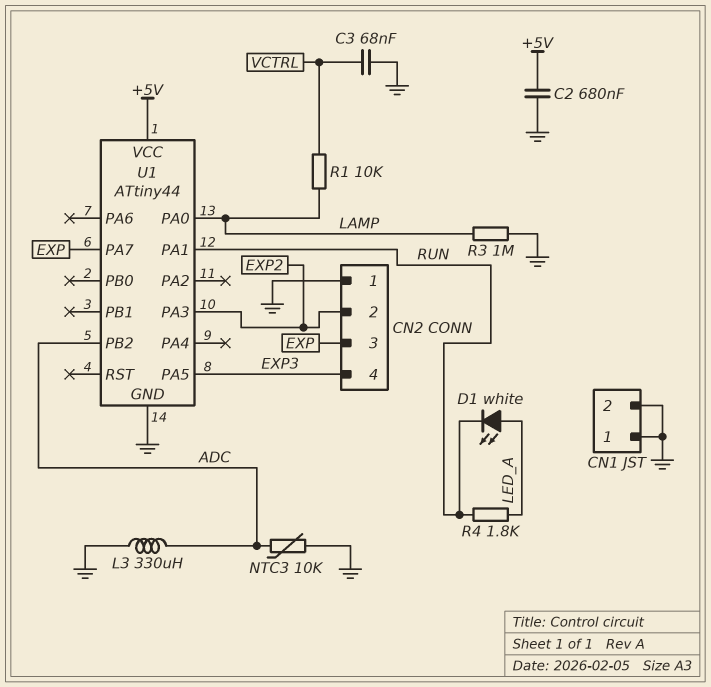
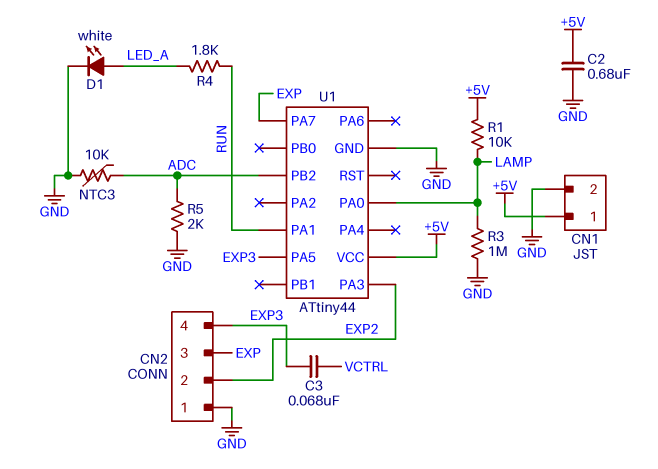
C3: 68nF (GND, VCTRL) -> 68nF (EXP3, VCTRL)
CN1 pin 1: GND -> +5V
D1: LED white (A LED_A, K RUN) -> LED white (A LED_A, K GND)
L3: 330uH (ADC, GND) -> none
R1: 10k (LAMP, VCTRL) -> 10k (+5V, LAMP)
R5: none -> 2k (ADC, GND)

